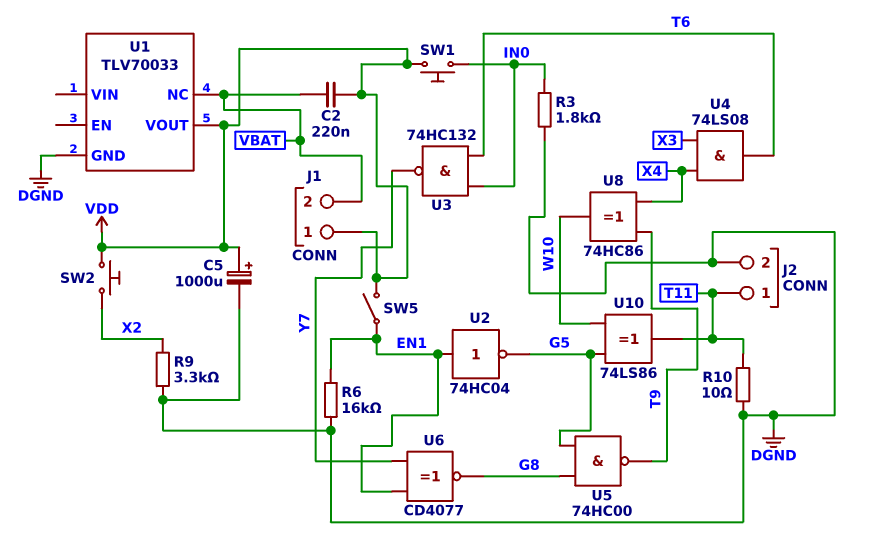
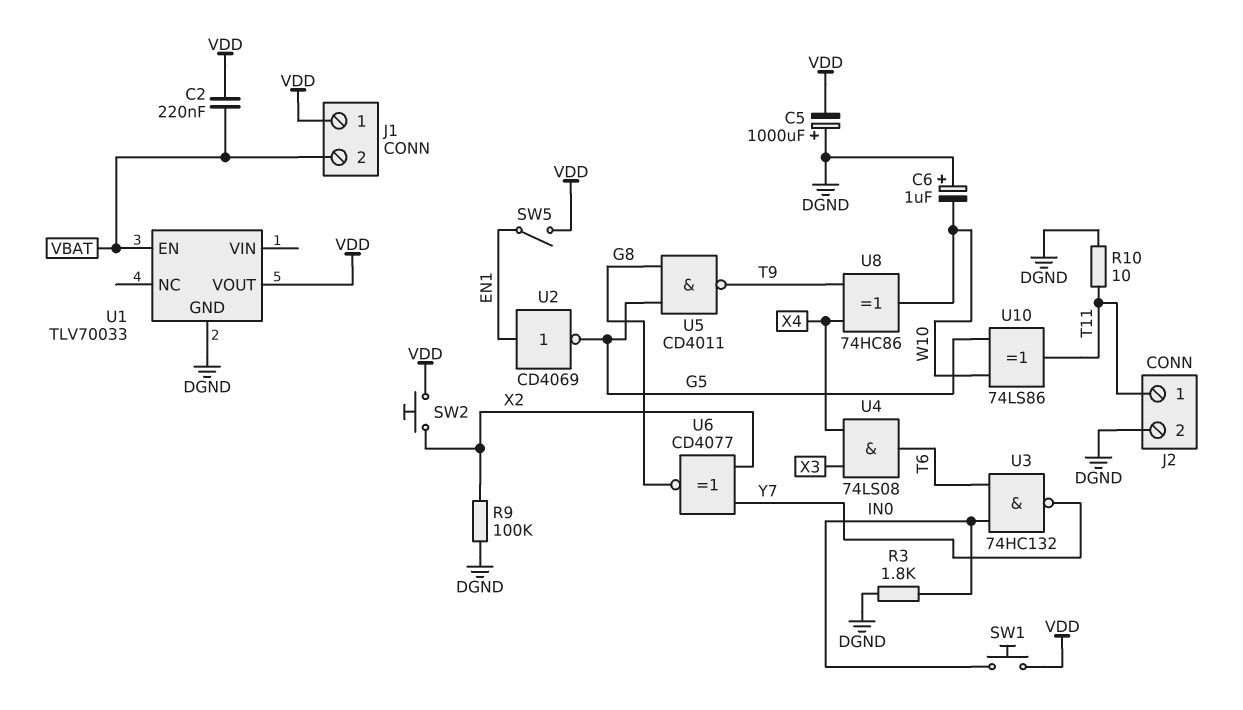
C5: 1000uF (plus VDD, minus DGND) -> 1000uF (plus DGND, minus VDD)
C6: none -> 1uF (plus DGND, minus W10)
R6: 16k (DGND, EN1) -> none
R9: 3.3k (DGND, X2) -> 100k (DGND, X2)
U1 pin EN: none -> VBAT
U1 pin NC: VBAT -> none
U2: NOT 74HC04 (in EN1, out G5) -> NOT CD4069 (in EN1, out G5)
U5: NAND 74HC00 (in G5, in G8, out T9) -> NAND CD4011 (in G5, in G8, out T9)
U6: XNOR CD4077 (in EN1, in Y7, out G8) -> XNOR CD4077 (in X2, in Y7, out G8)

